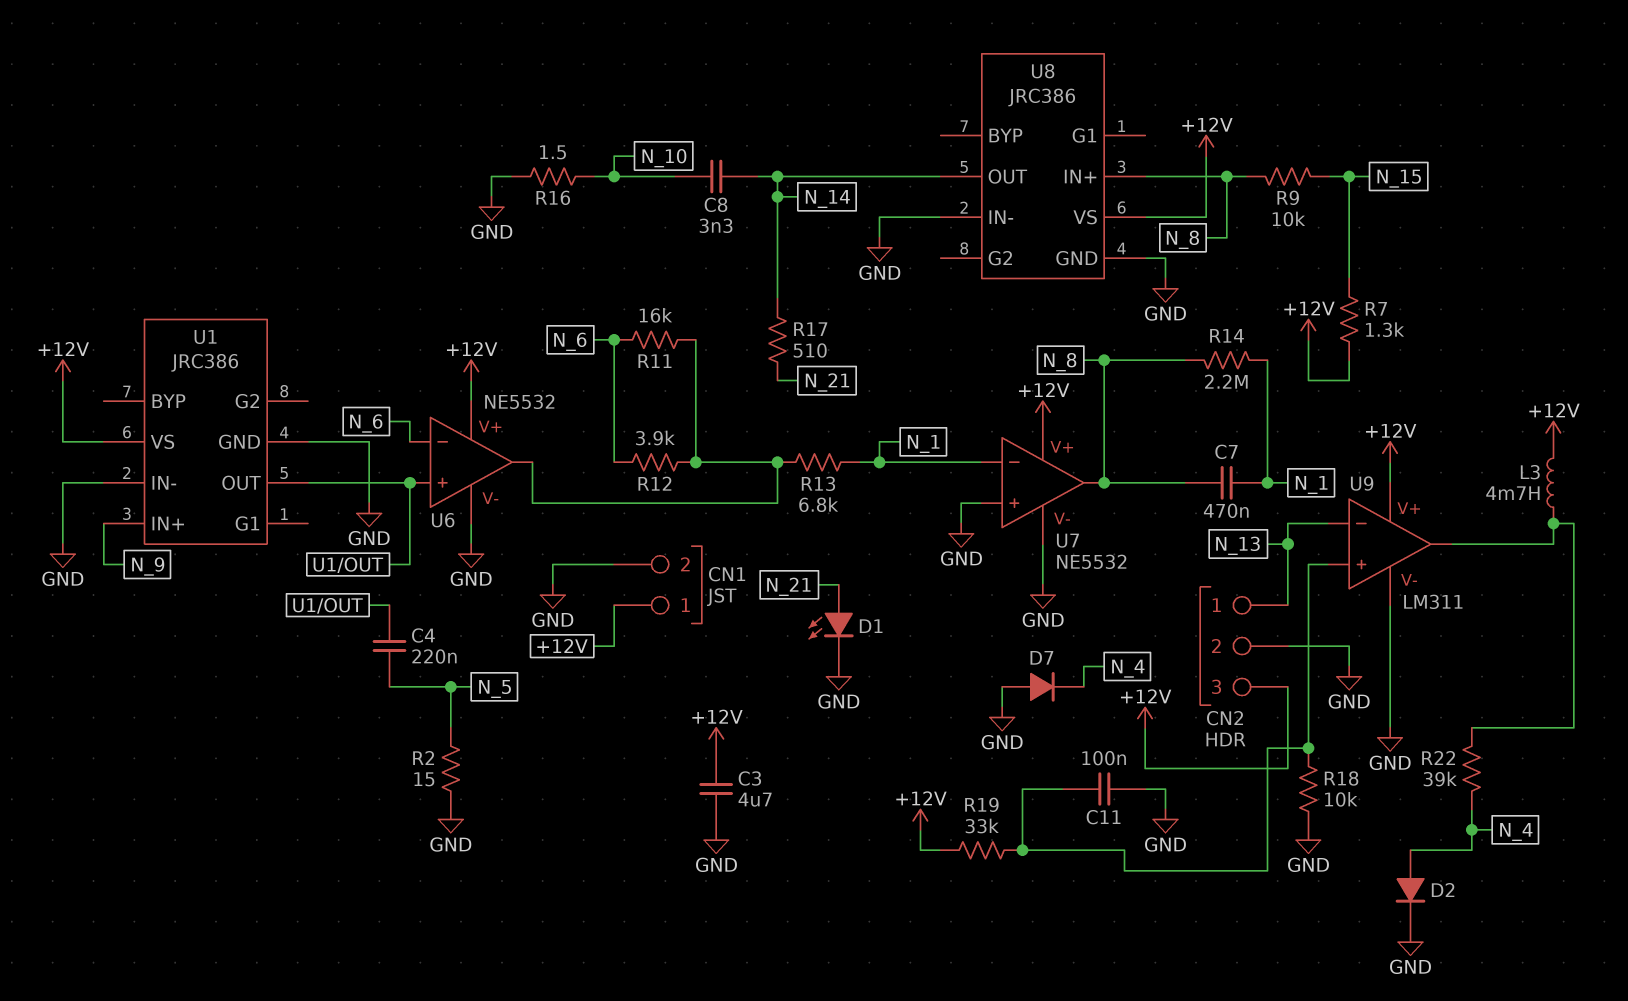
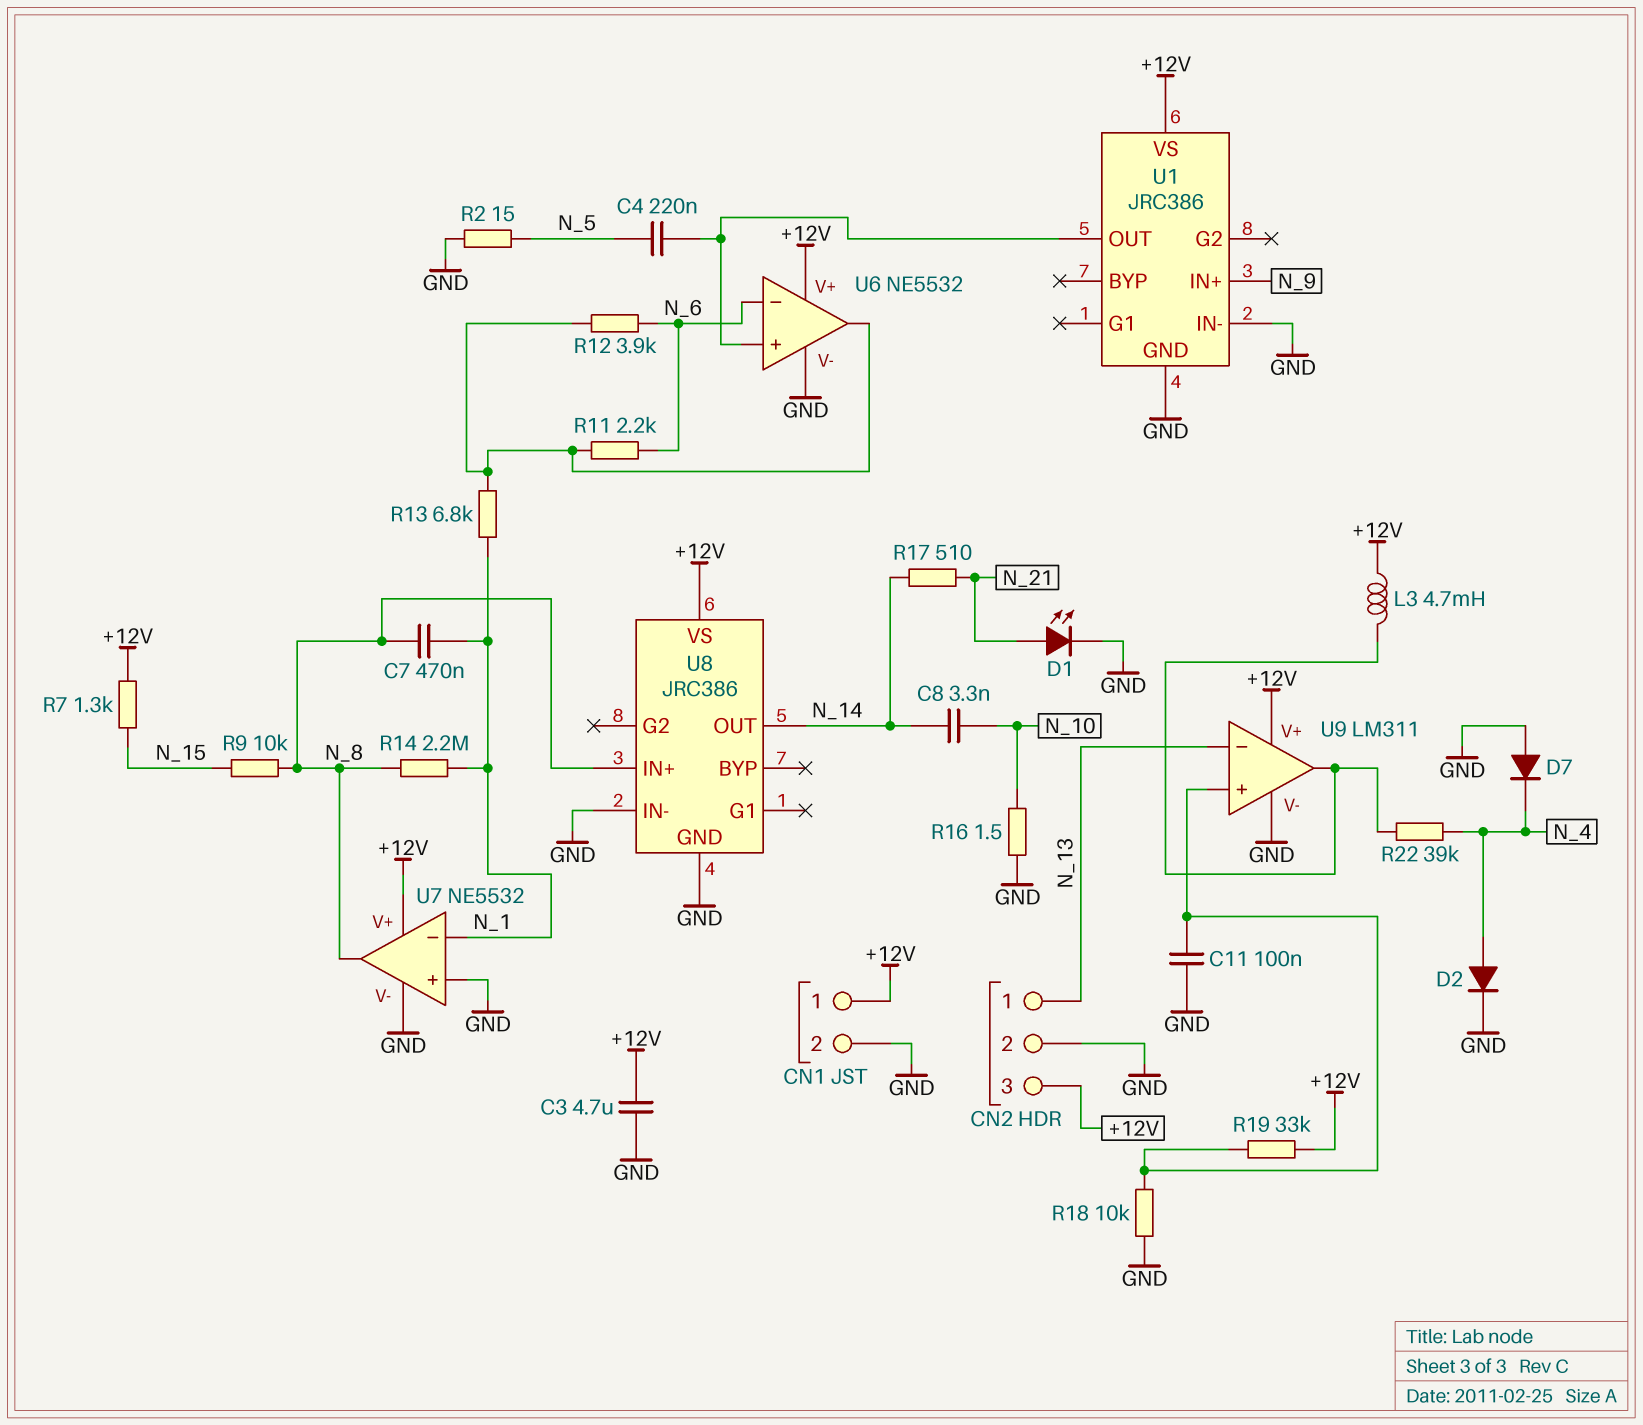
R11: 16k (N_6, U6/out) -> 2.2k (N_6, U6/out)

